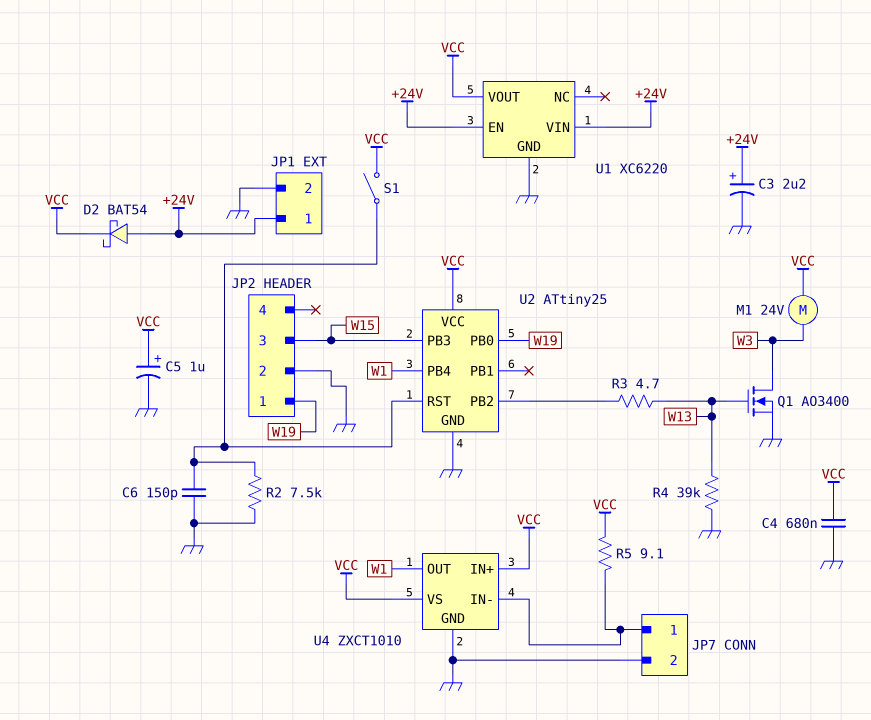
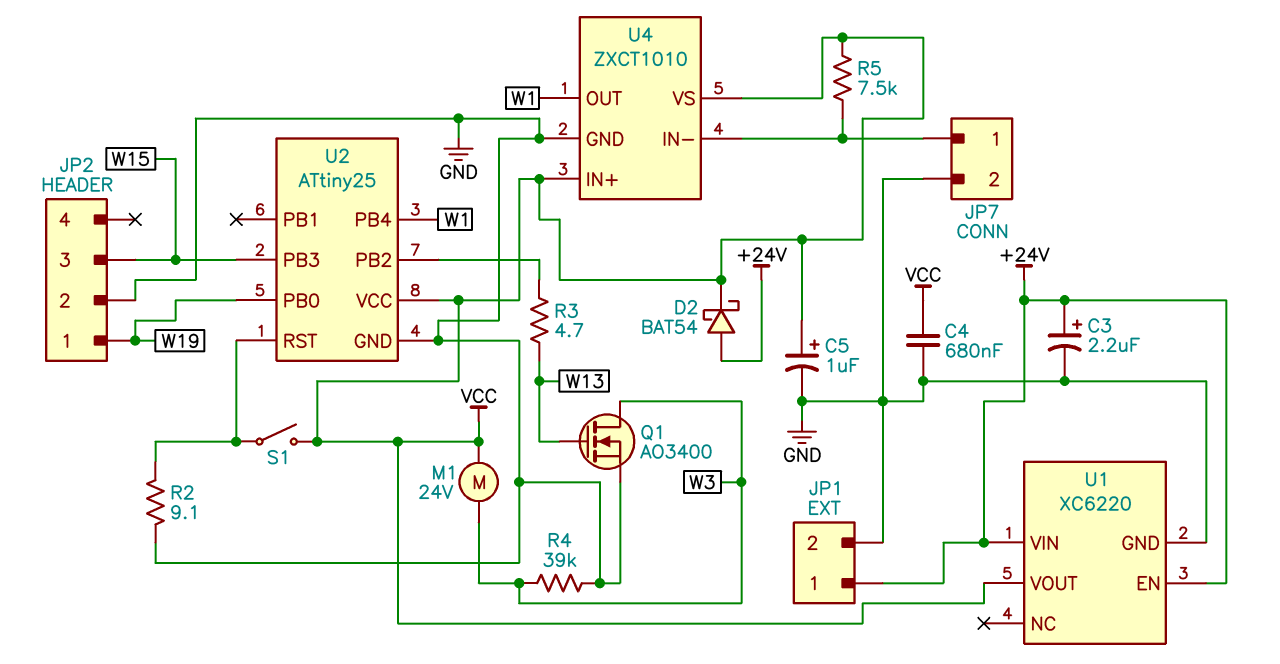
C6: 150pF (GND, U2/RST) -> none
R2: 7.5k (GND, U2/RST) -> 9.1 (GND, U2/RST)
R4: 39k (GND, W13) -> 39k (GND, W3)
R5: 9.1 (JP7/1, VCC) -> 7.5k (JP7/1, VCC)

